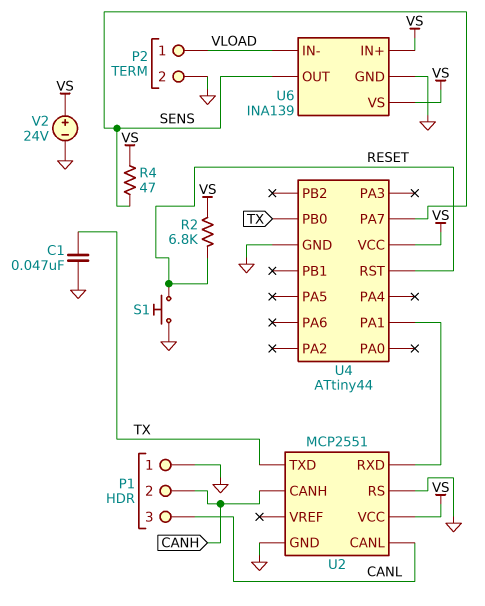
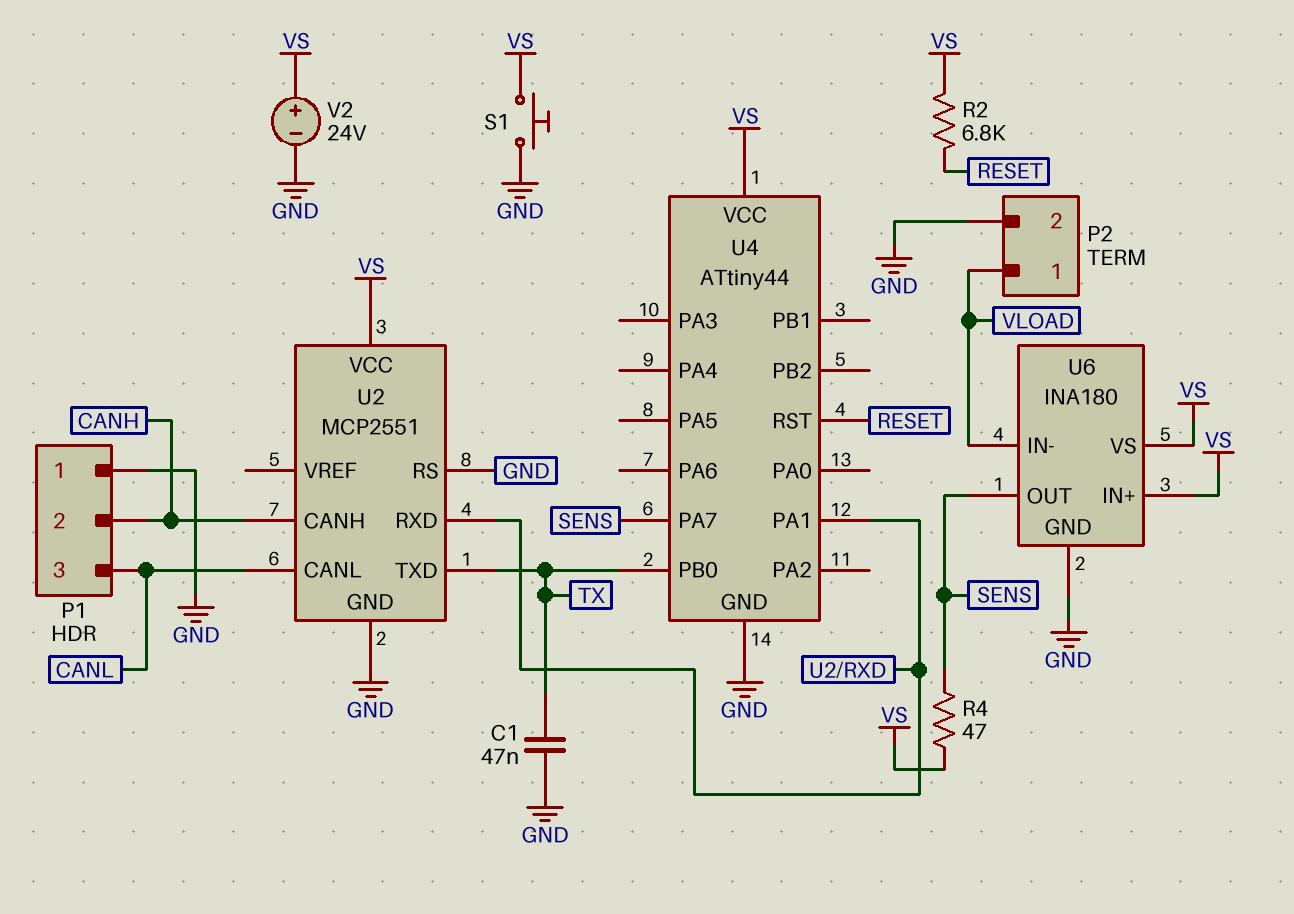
S1: button (GND, RESET) -> button (GND, VS)
U6: INA139 -> INA180

